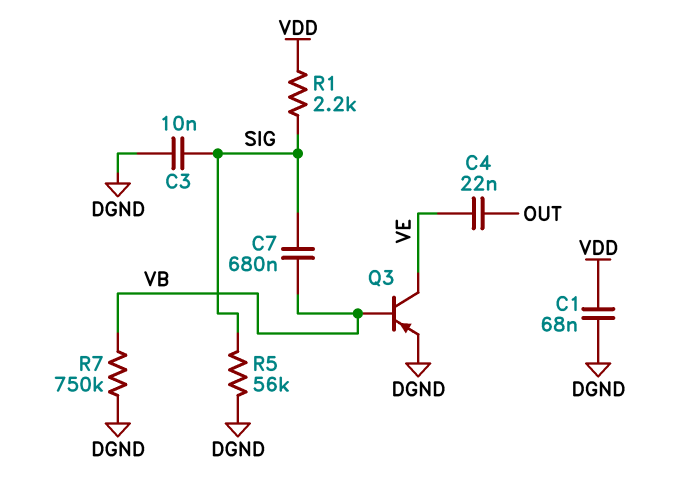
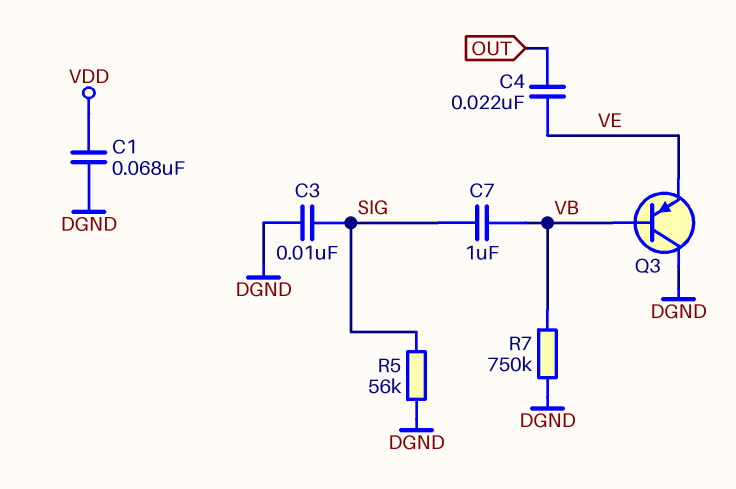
C7: 680nF (SIG, VB) -> 1uF (SIG, VB)
Q3: PNP (B VB, C VE, E DGND) -> PNP (B VB, C DGND, E VE)
R1: 2.2k (SIG, VDD) -> none

